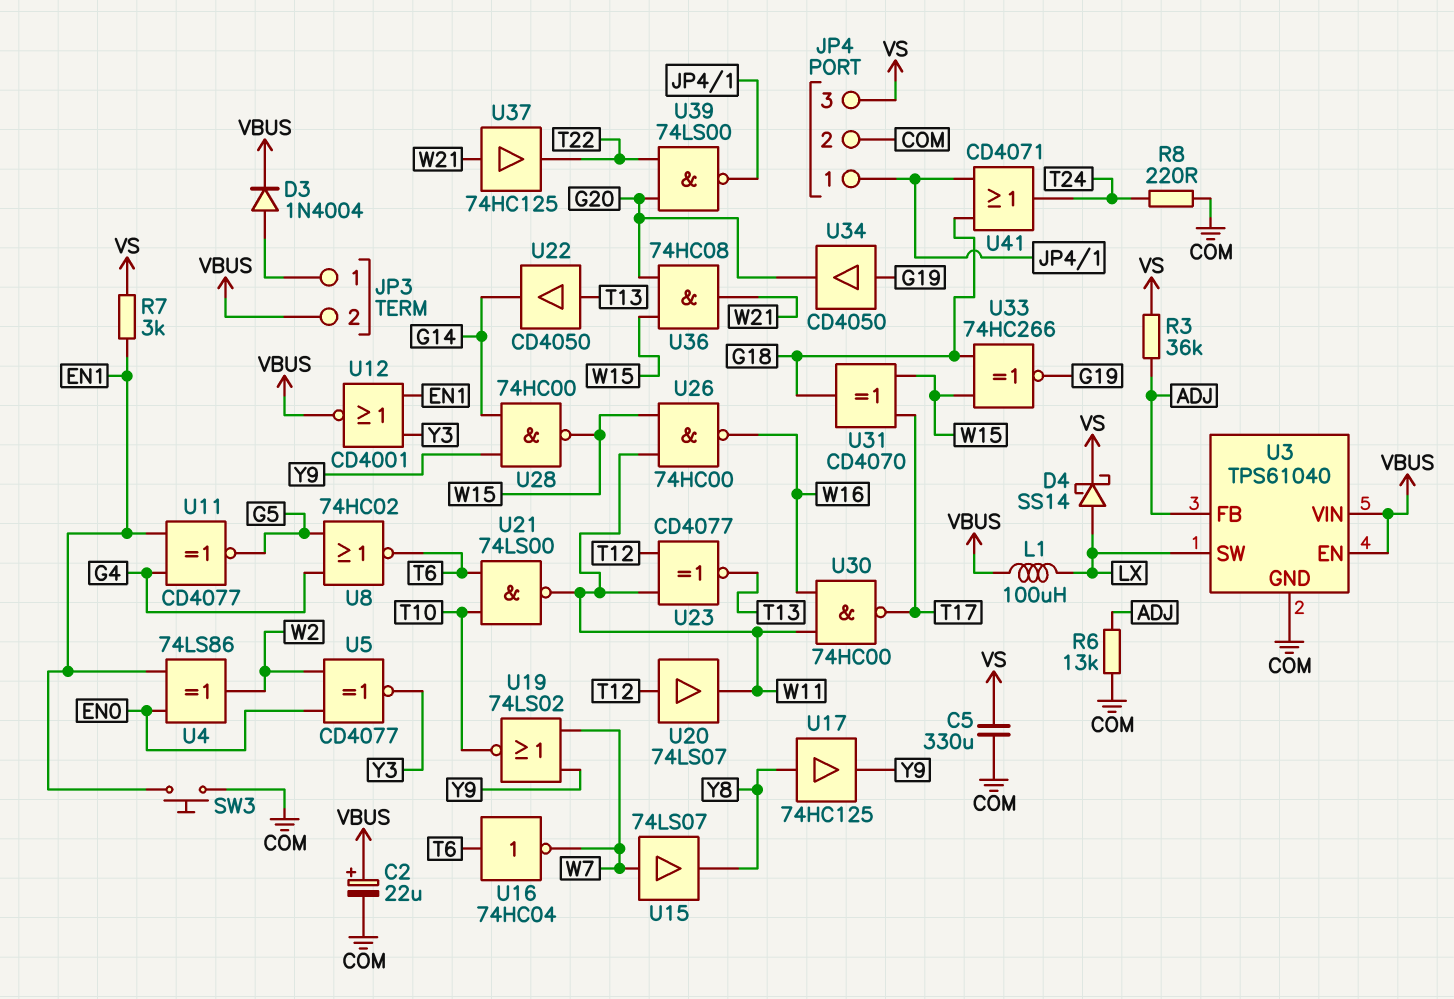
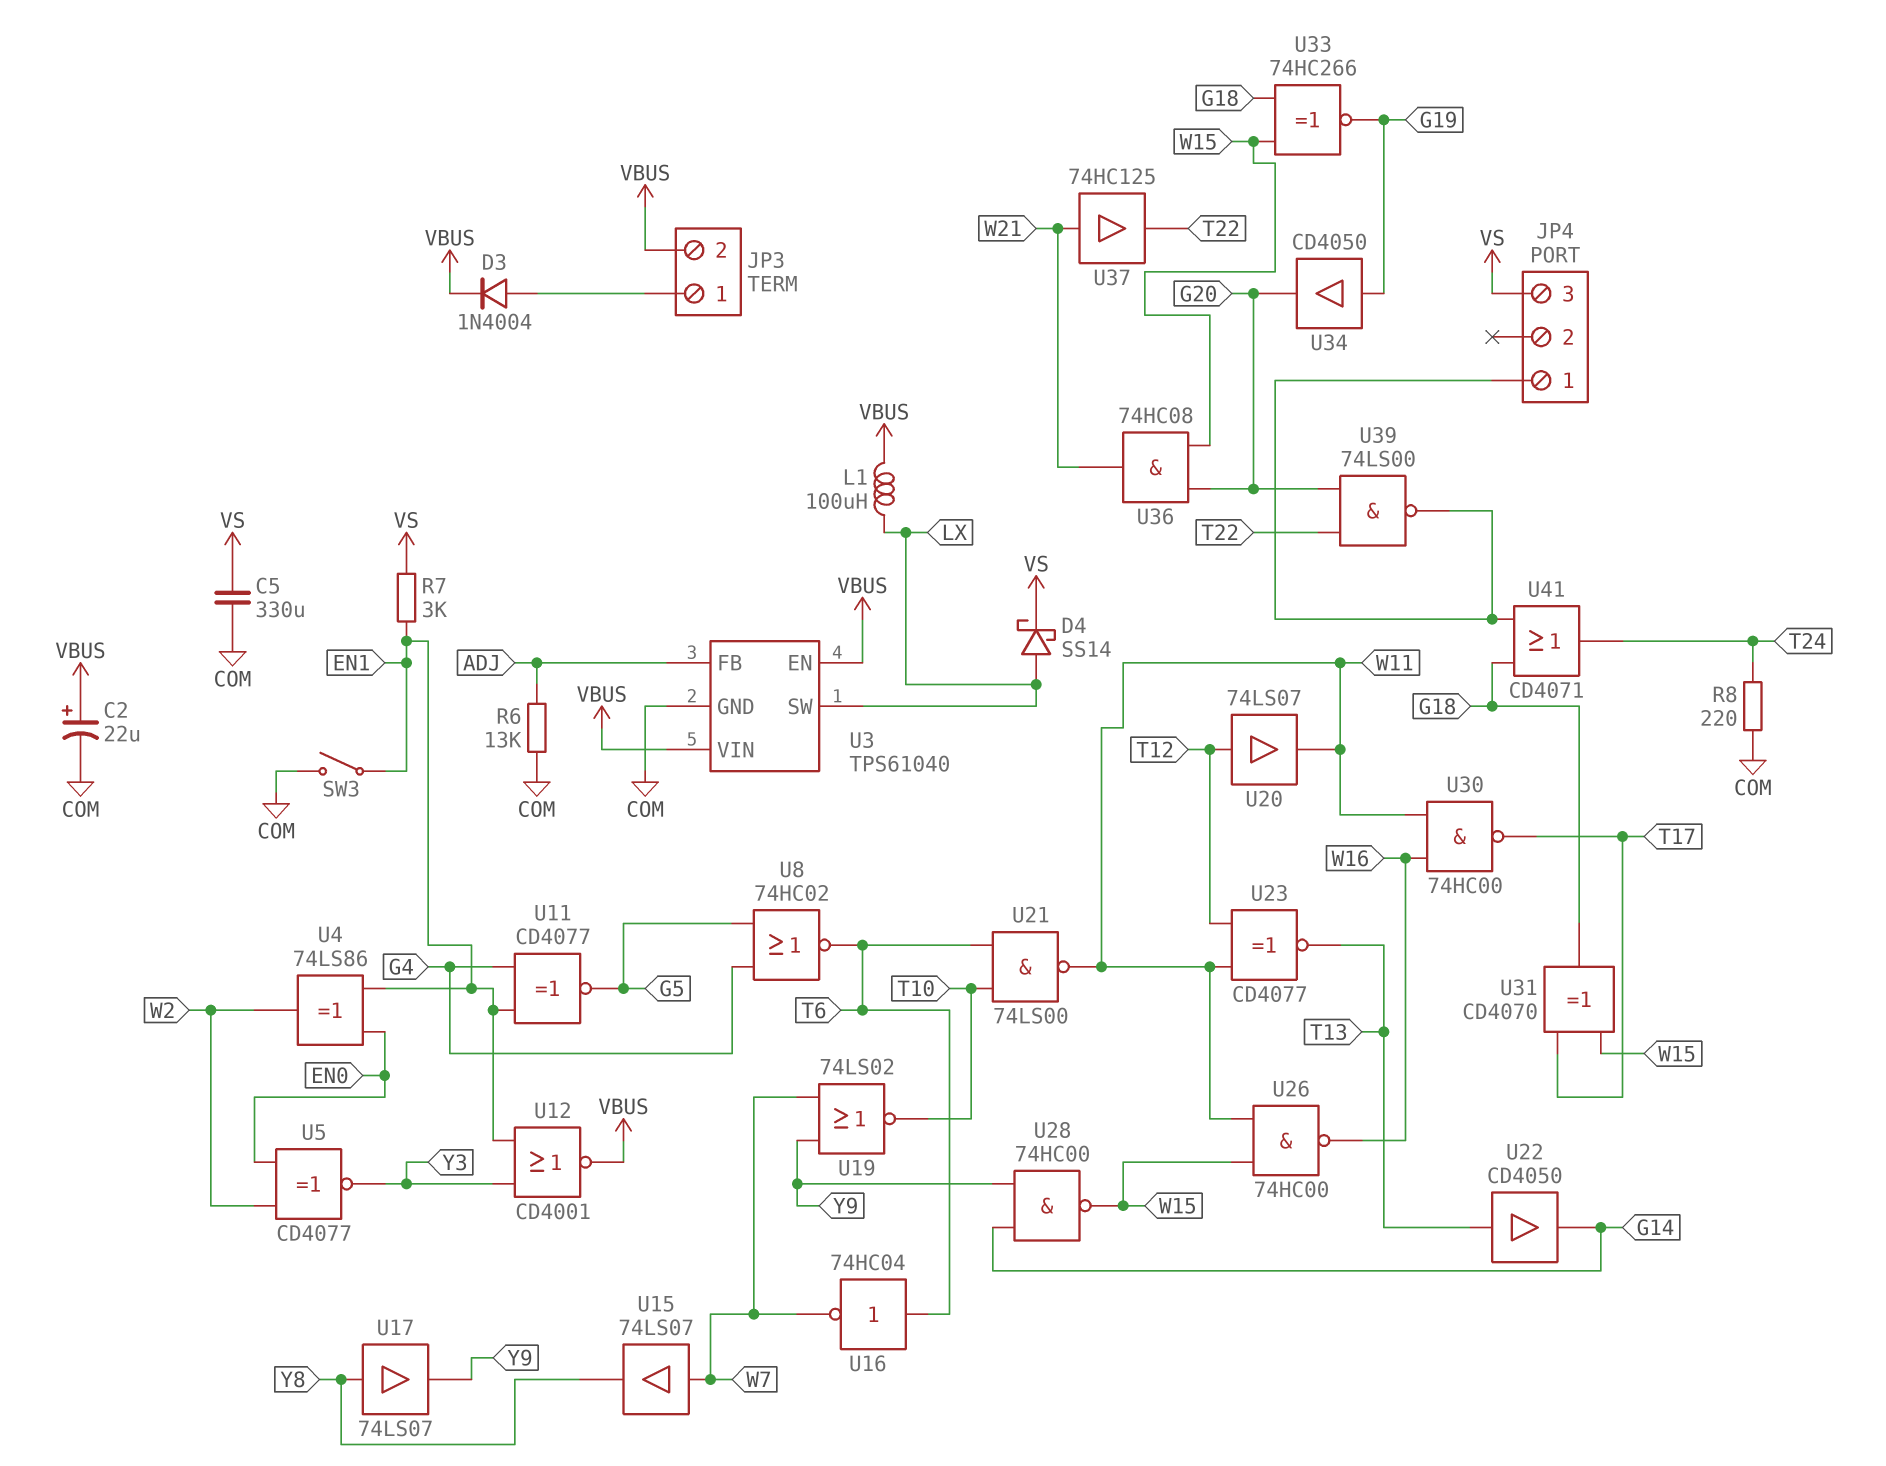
JP4 pin 2: COM -> none
R3: 36k (ADJ, VS) -> none
SW3: button (COM, EN1) -> switch (COM, EN1)
U17: buffer 74HC125 (in Y8, out Y9) -> buffer 74LS07 (in Y8, out Y9)

